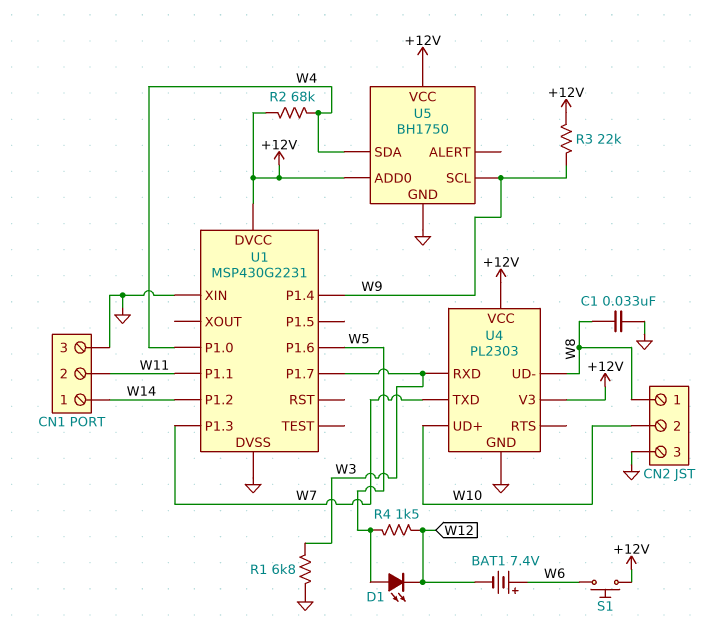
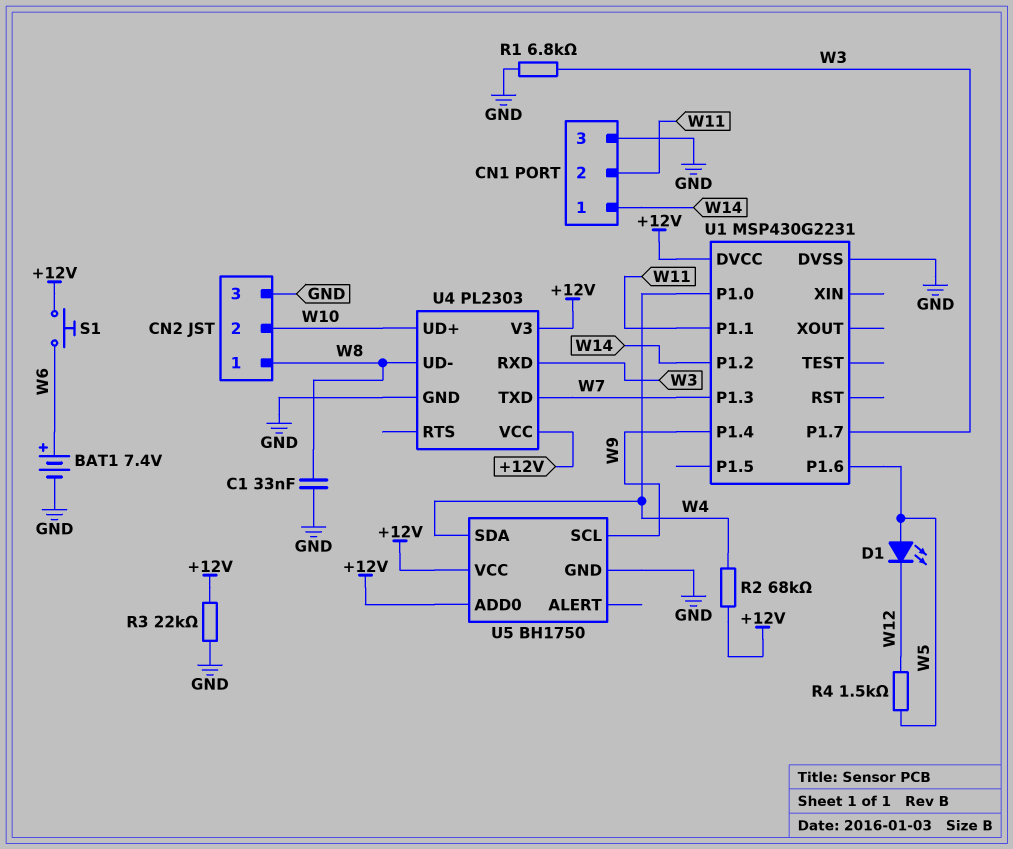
BAT1: 7.4V (plus W6, minus W12) -> 7.4V (plus W6, minus GND)
R3: 22k (+12V, W9) -> 22k (+12V, GND)
U1 pin XIN: GND -> none

